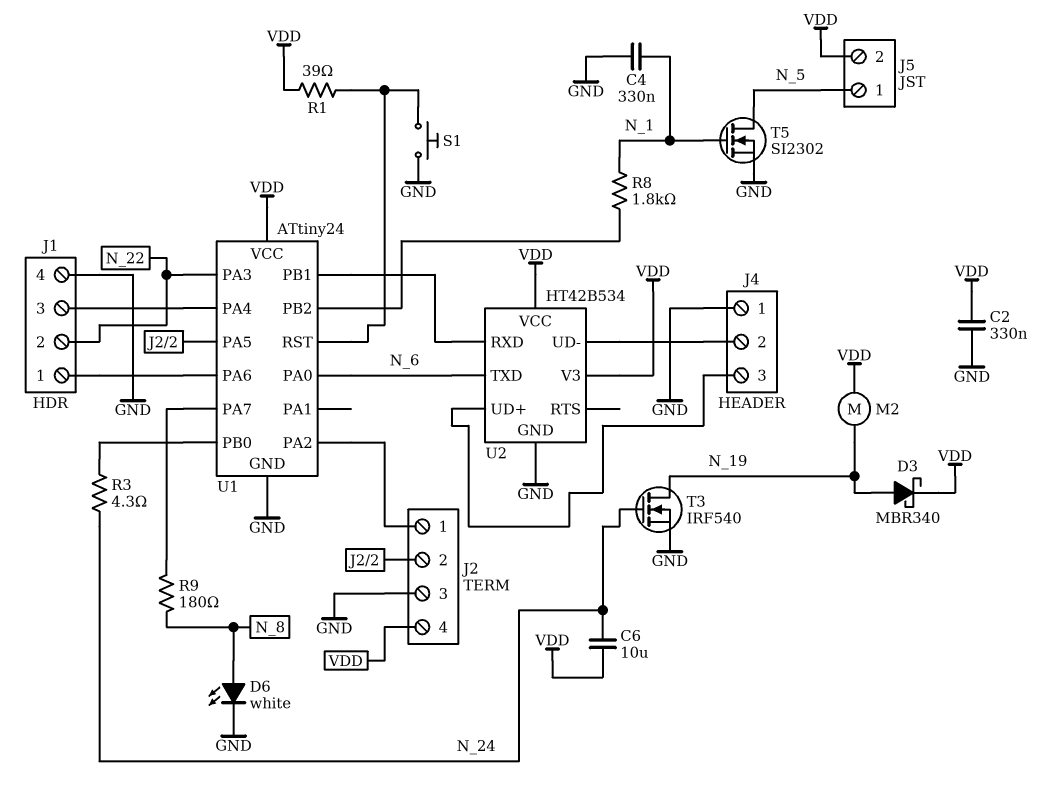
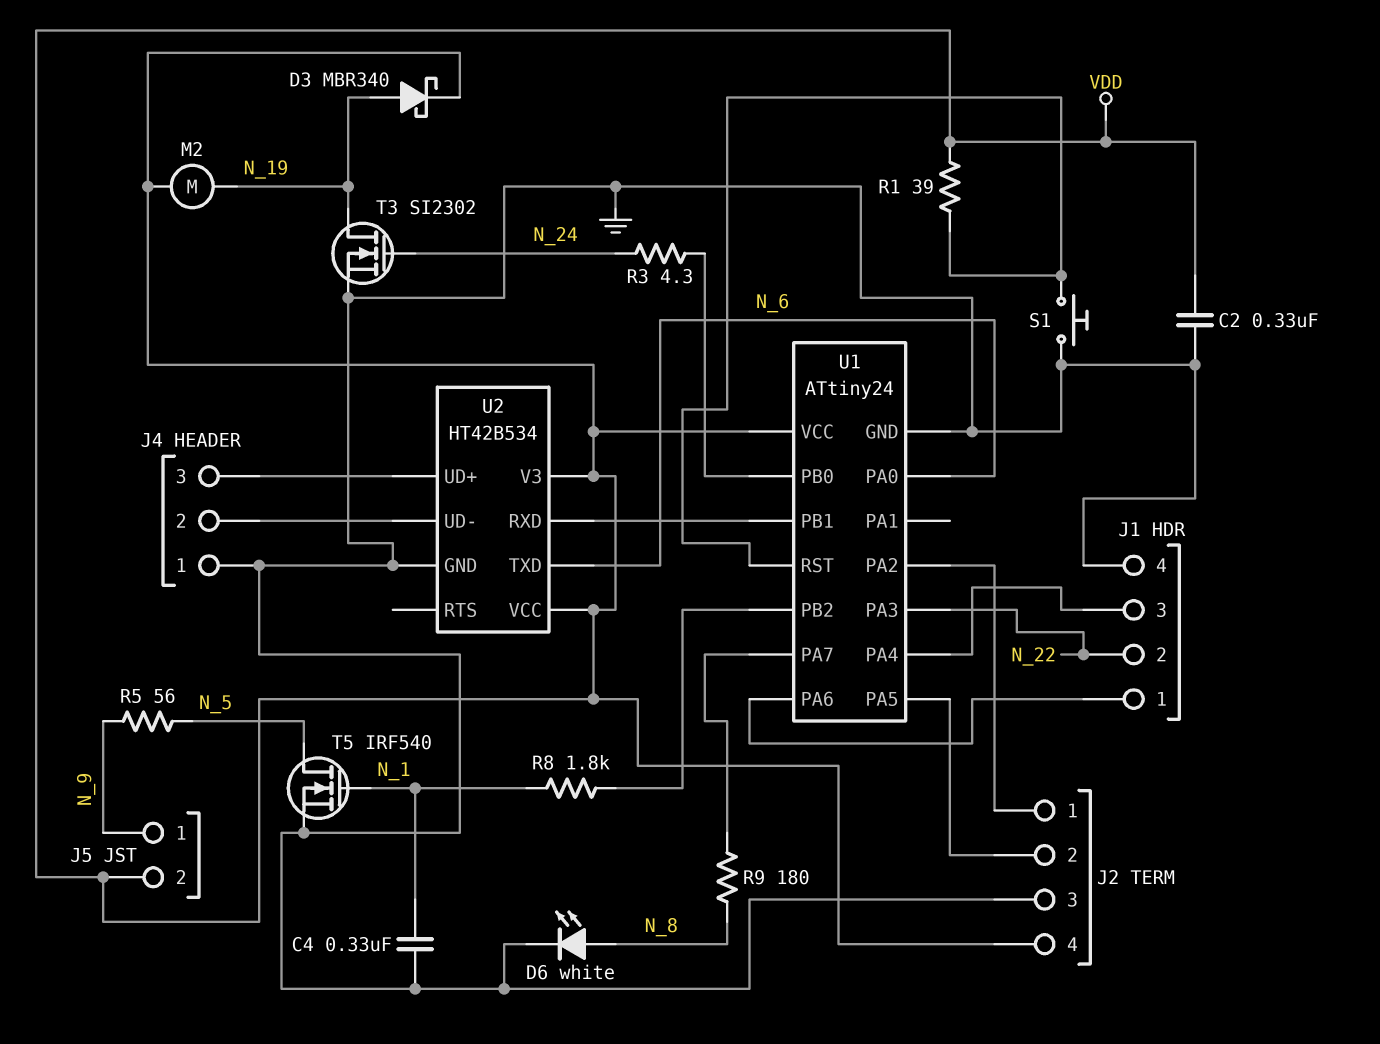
C6: 10uF (N_24, VDD) -> none
J5 pin 1: N_5 -> N_9
R5: none -> 56 (N_5, N_9)
T3: NMOS IRF540 (G N_24, D N_19, S GND) -> NMOS SI2302 (G N_24, D N_19, S GND)
T5: NMOS SI2302 (G N_1, D N_5, S GND) -> NMOS IRF540 (G N_1, D N_5, S GND)

